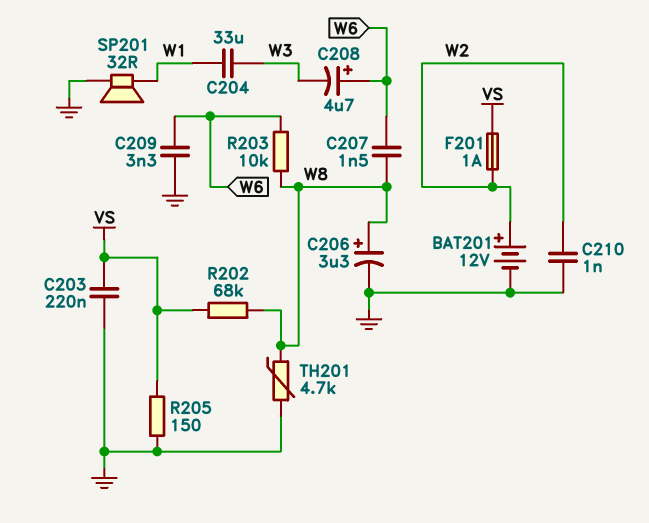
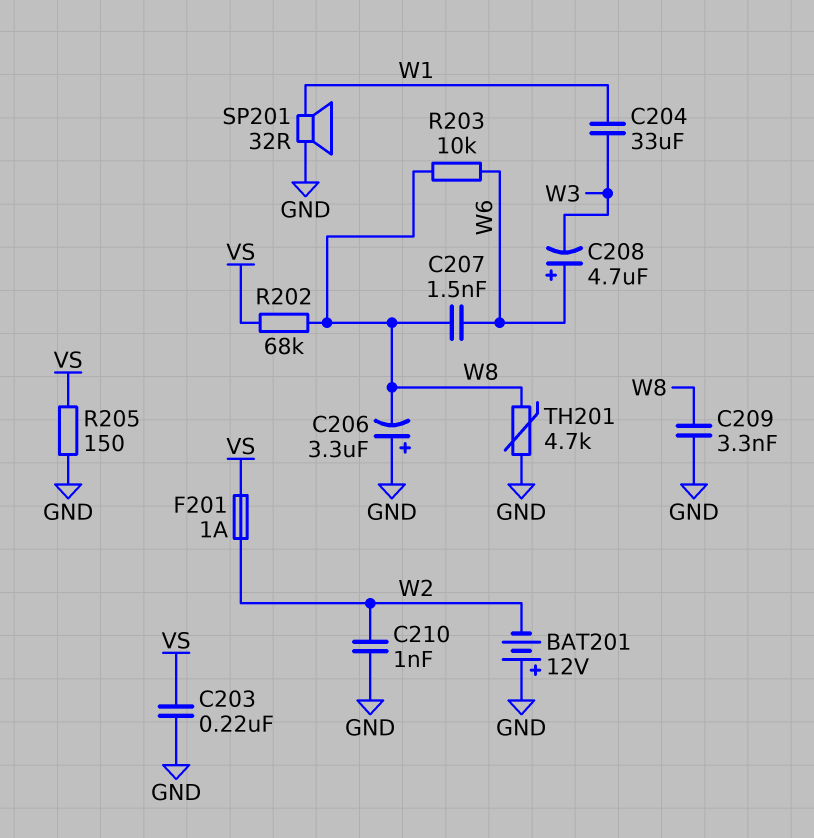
BAT201: 12V (plus W2, minus GND) -> 12V (plus GND, minus W2)
C206: 3.3uF (plus W8, minus GND) -> 3.3uF (plus GND, minus W8)
C209: 3.3nF (GND, W6) -> 3.3nF (GND, W8)

